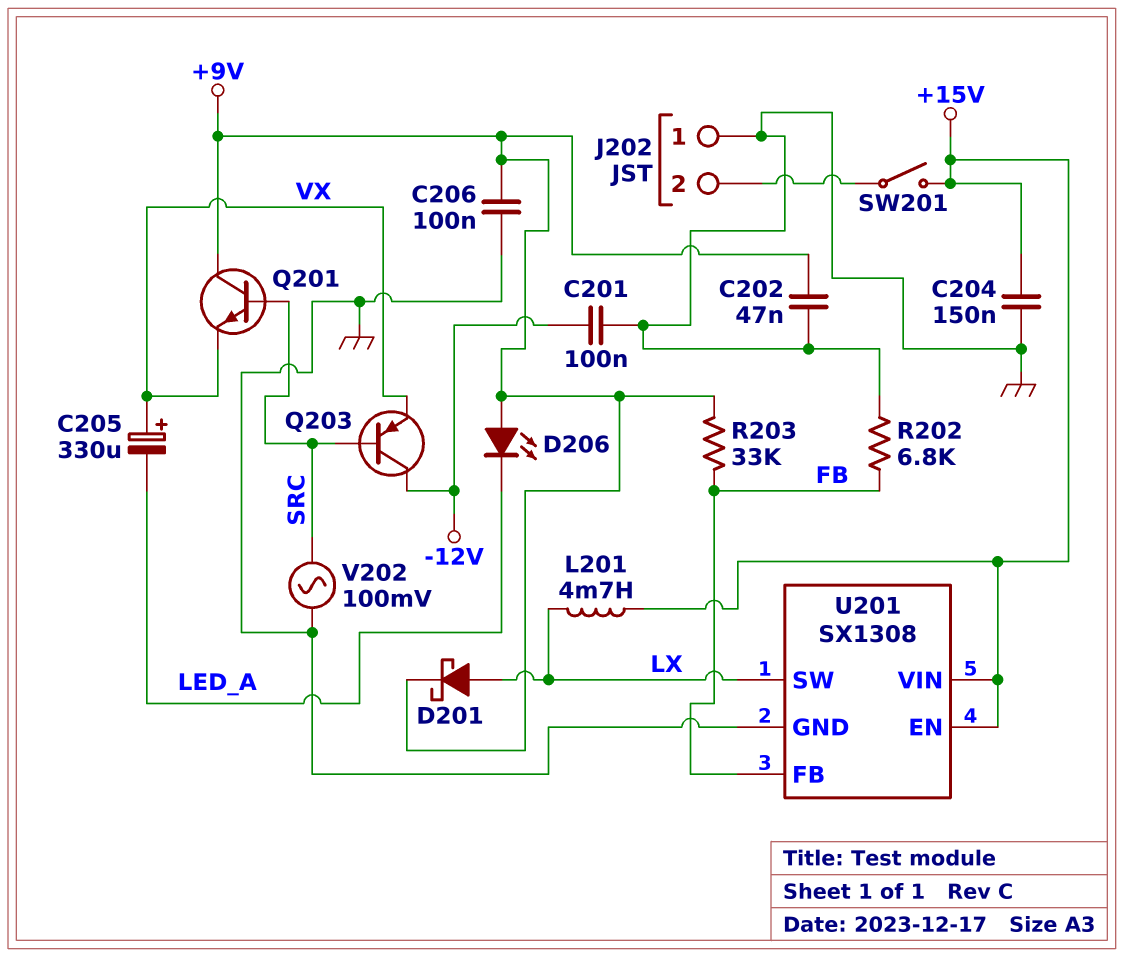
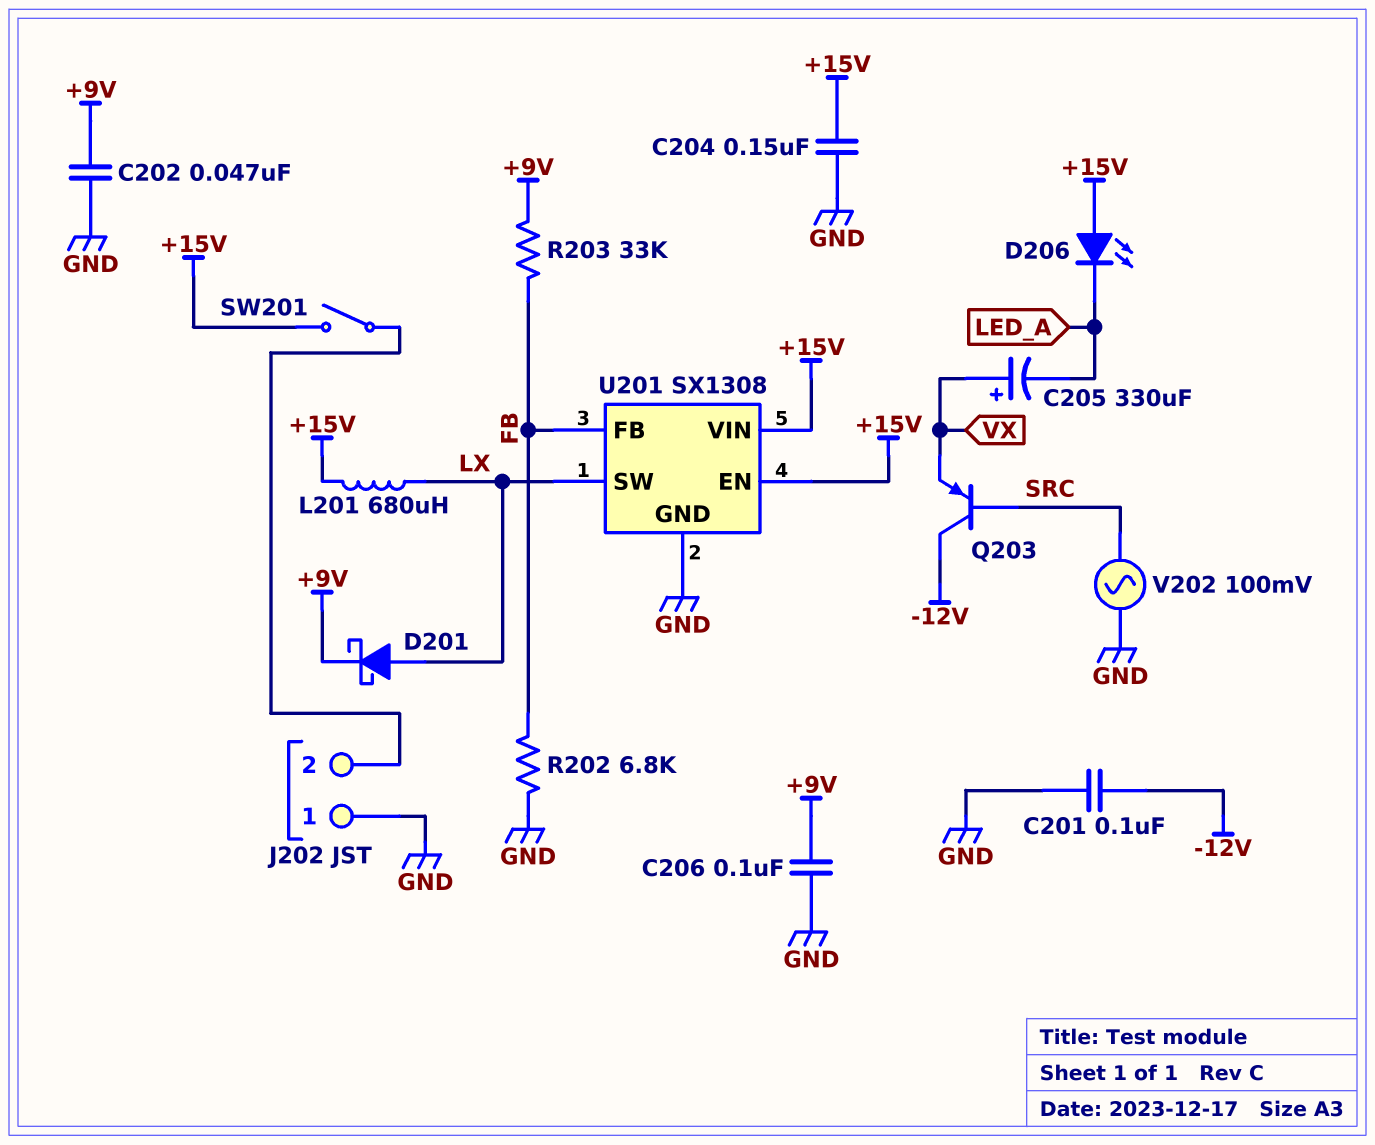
D206: LED (A +9V, K LED_A) -> LED (A +15V, K LED_A)
L201: 4.7mH (+15V, LX) -> 680uH (+15V, LX)
Q201: NPN (B SRC, C +9V, E VX) -> none

